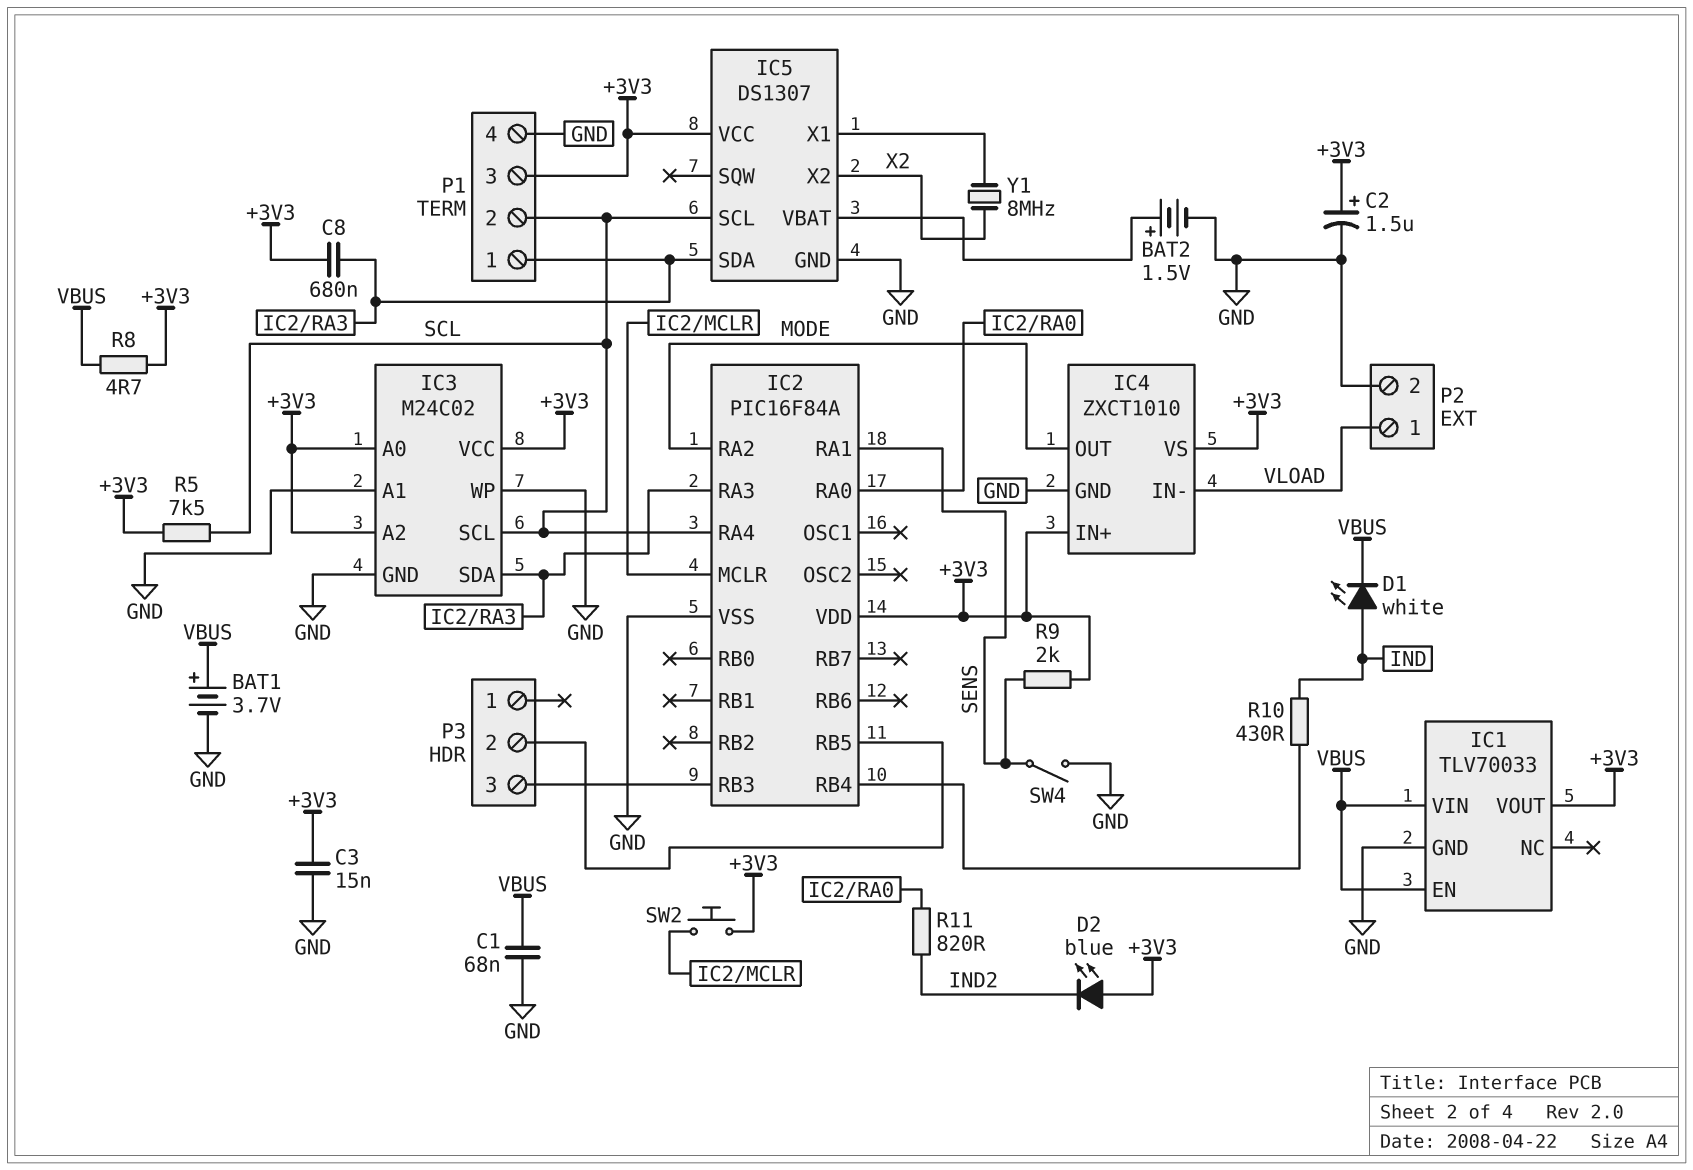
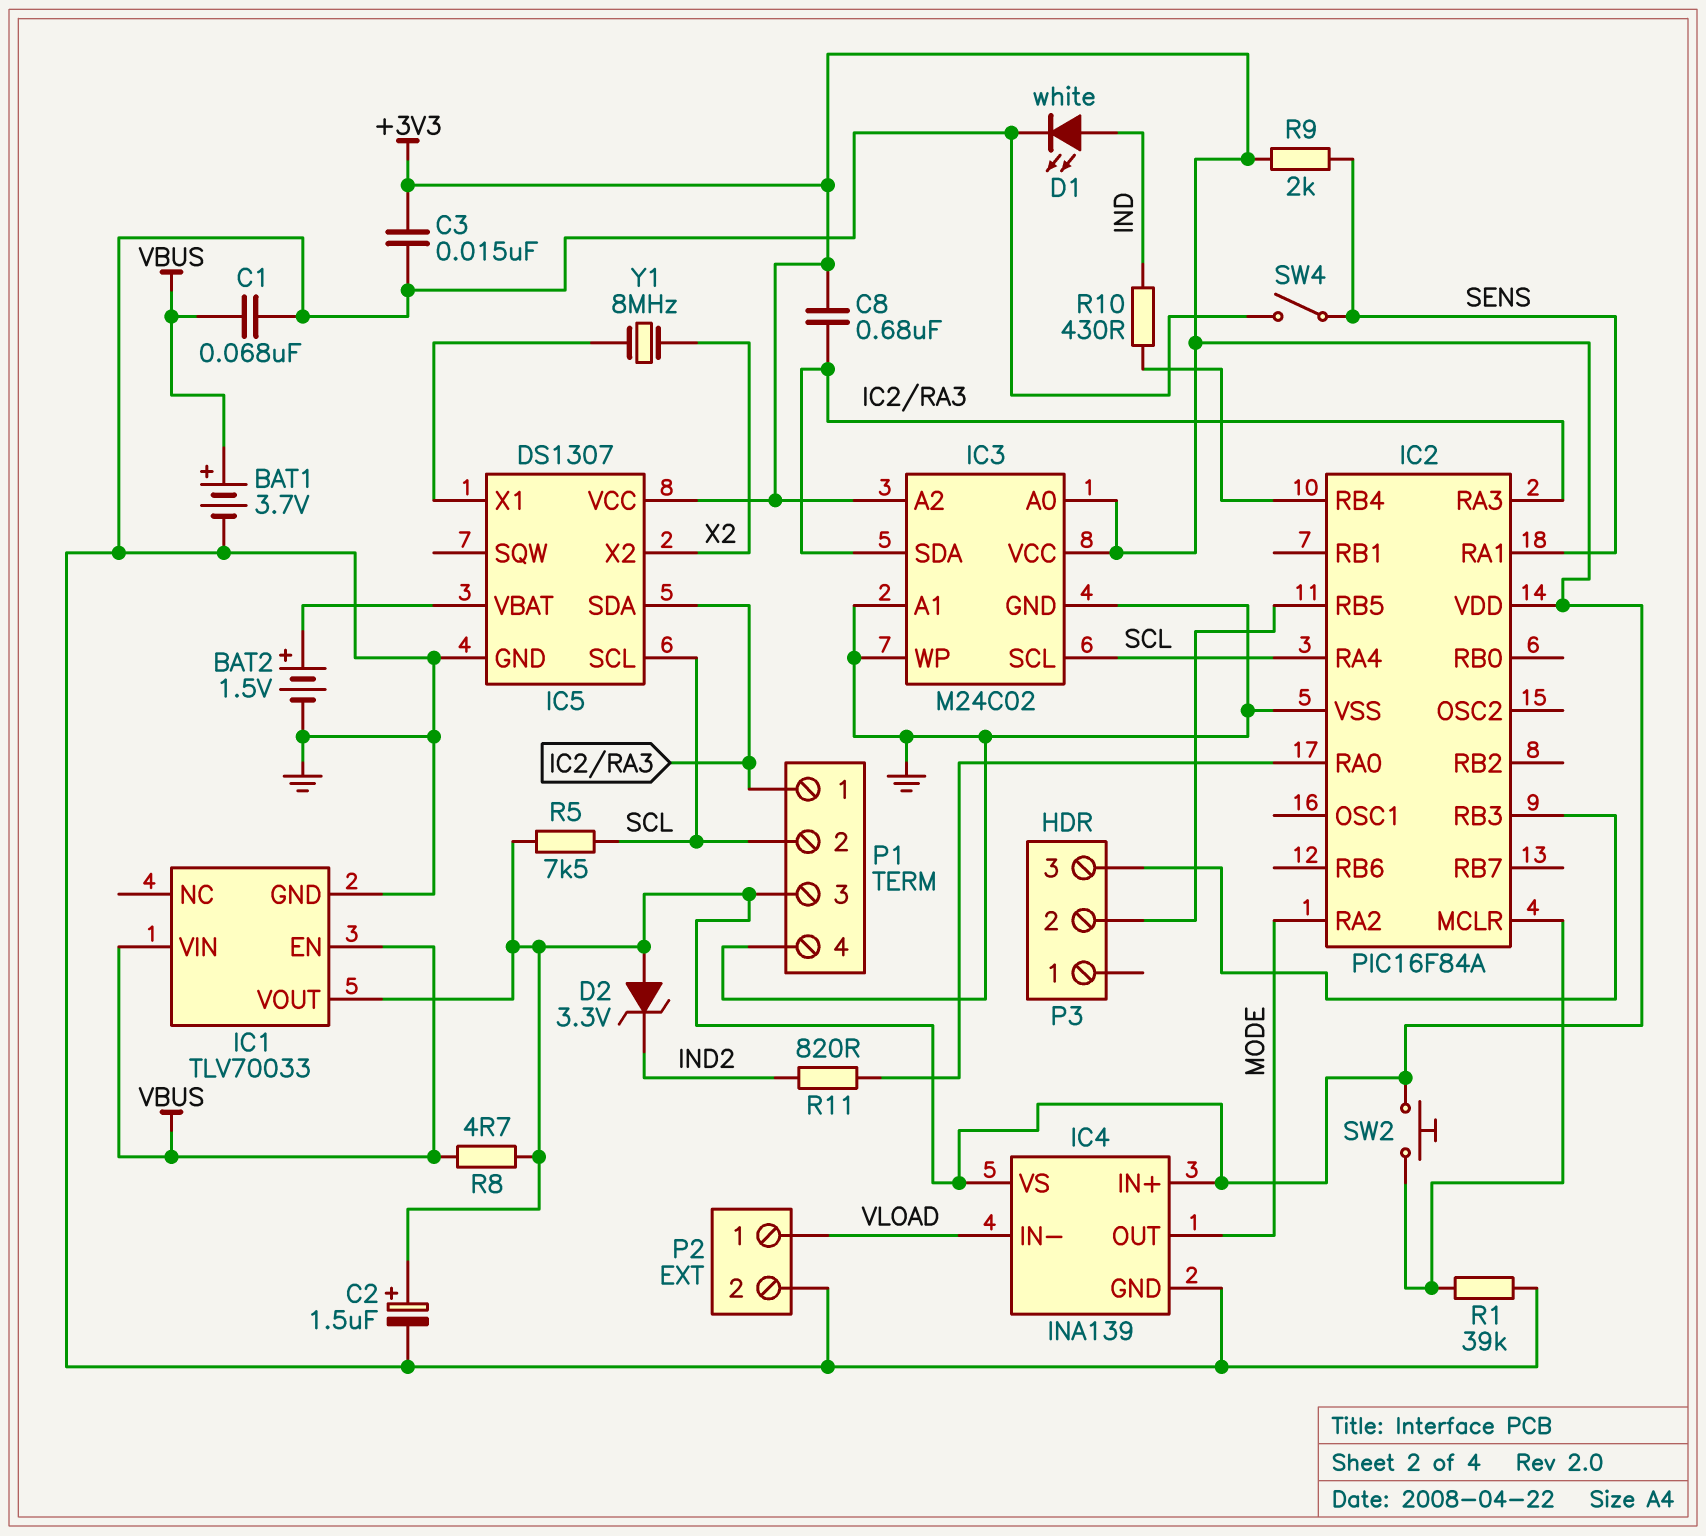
D1: LED white (A IND, K VBUS) -> LED white (A IND, K GND)
D2: LED blue (A +3V3, K IND2) -> zener 3.3V (A +3V3, K IND2)
IC4: ZXCT1010 -> INA139
R1: none -> 39k (GND, IC2/MCLR)

